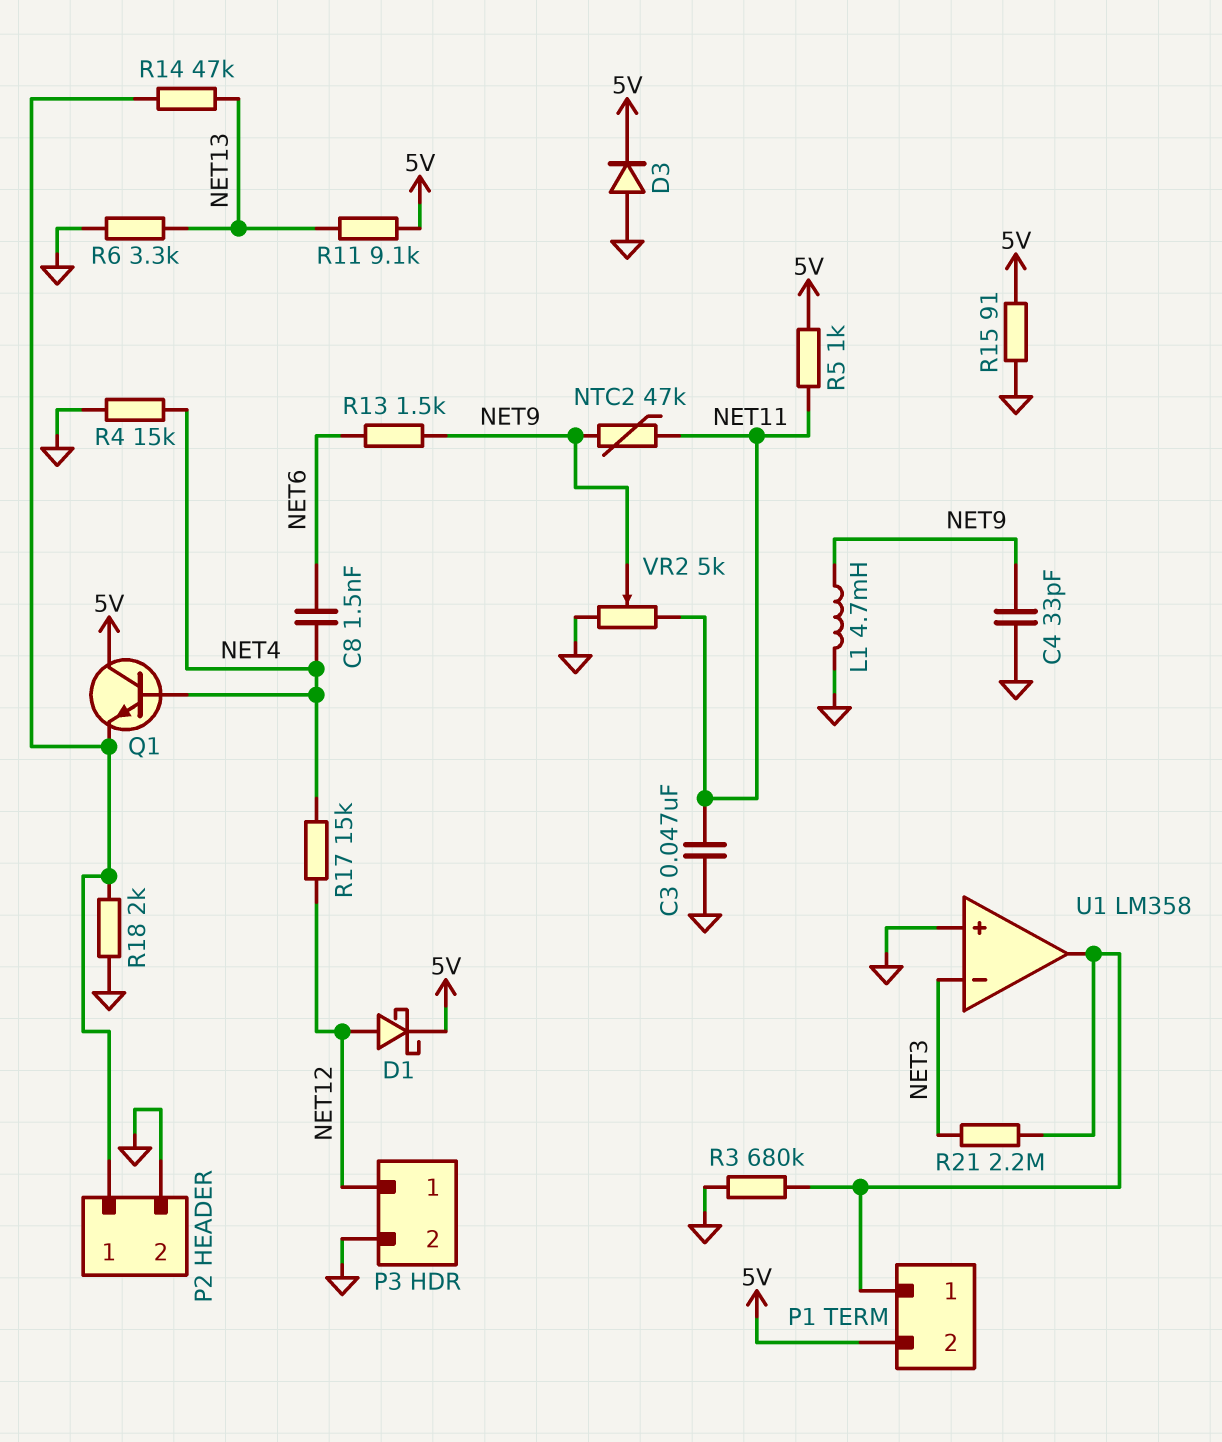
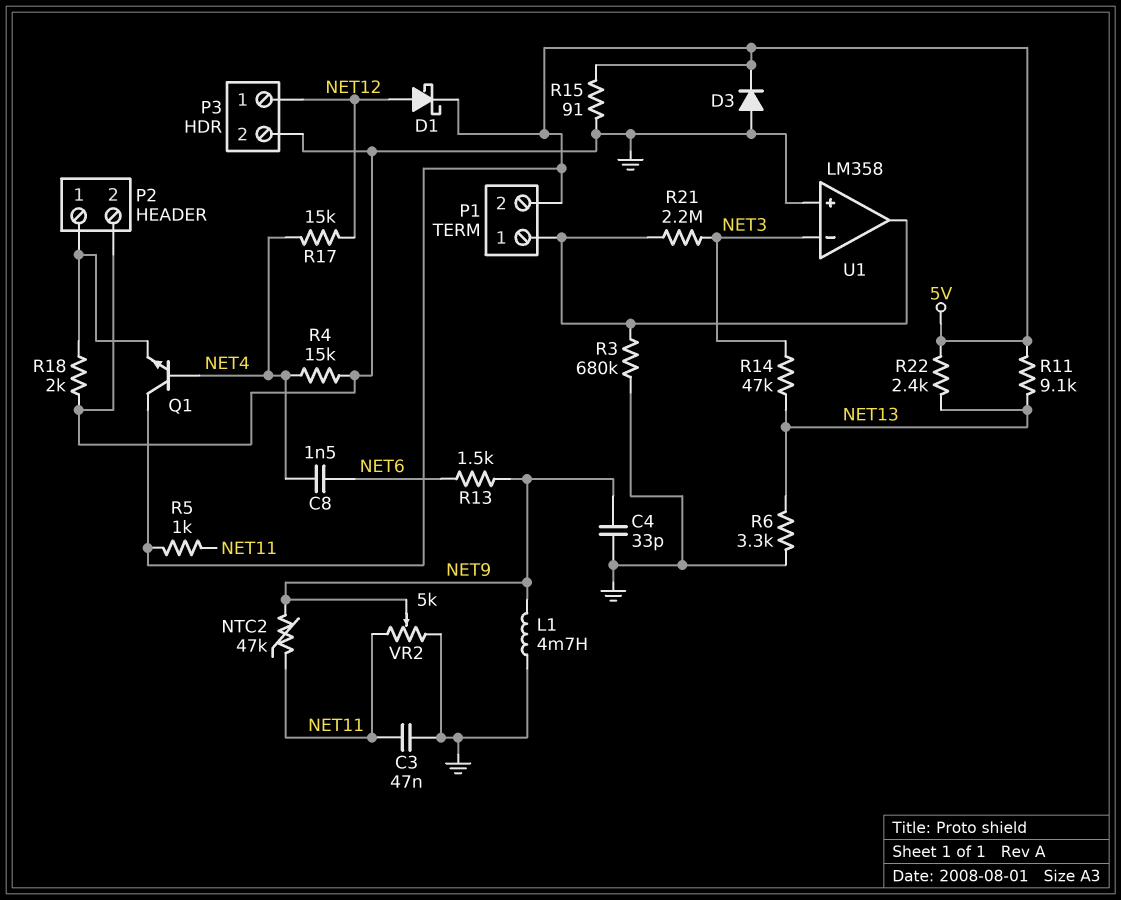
R14: 47k (NET13, P2/1) -> 47k (NET3, NET13)
R22: none -> 2.4k (5V, NET13)

